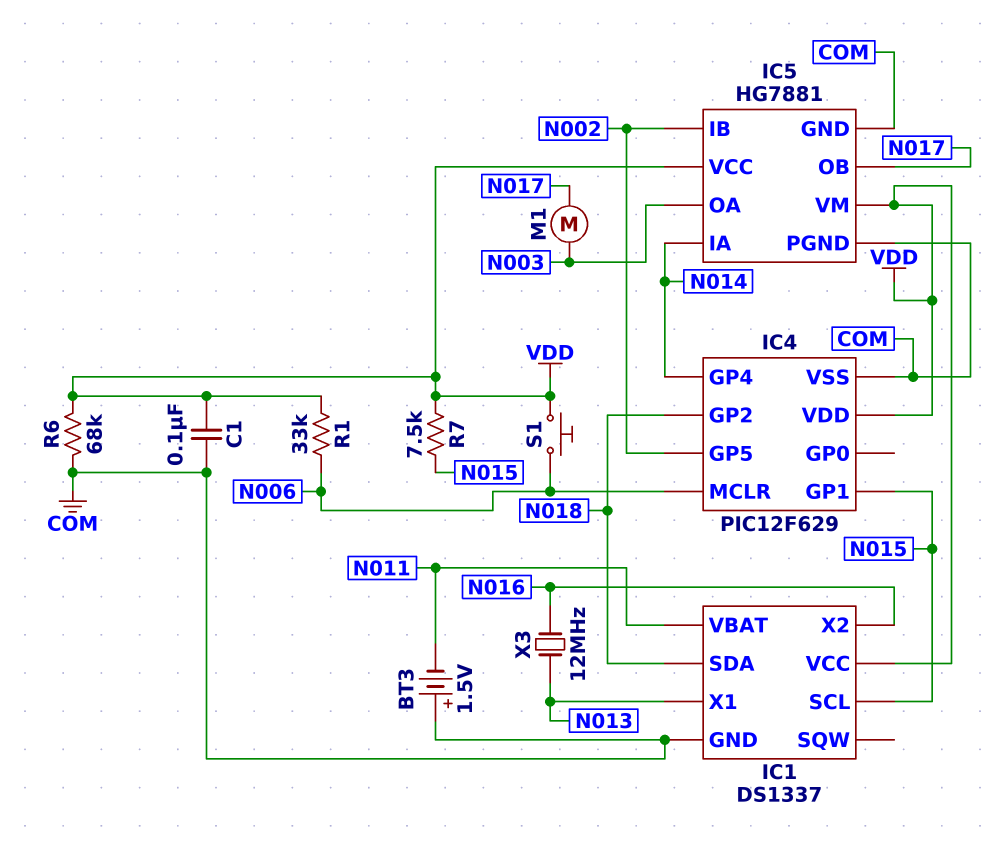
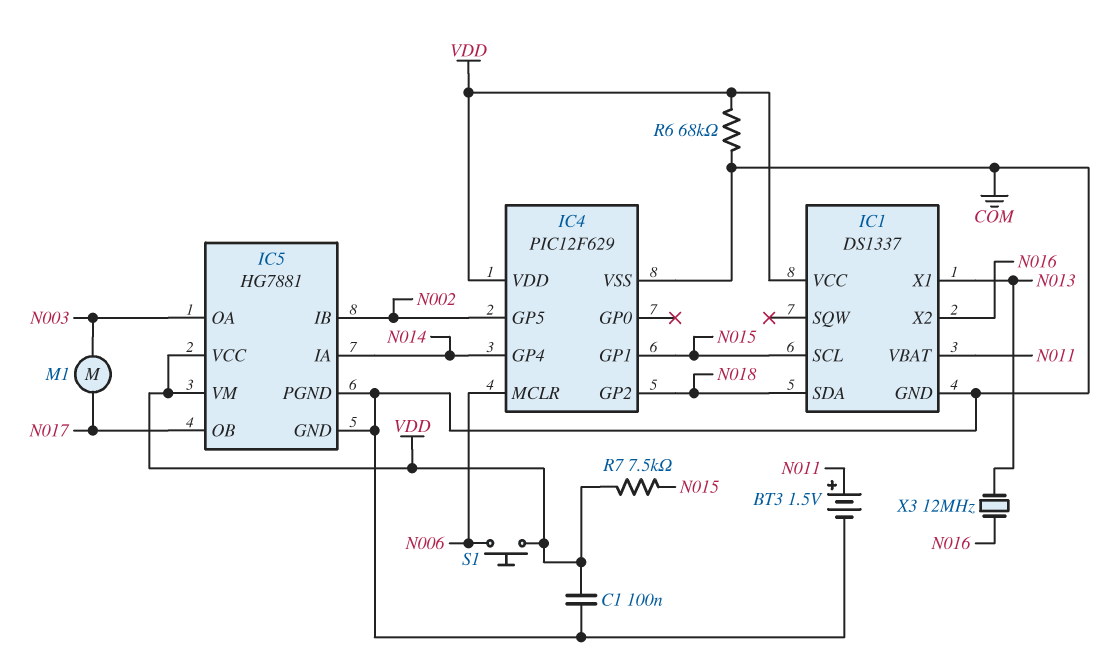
BT3: 1.5V (plus COM, minus N011) -> 1.5V (plus N011, minus COM)
R1: 33k (N006, VDD) -> none

